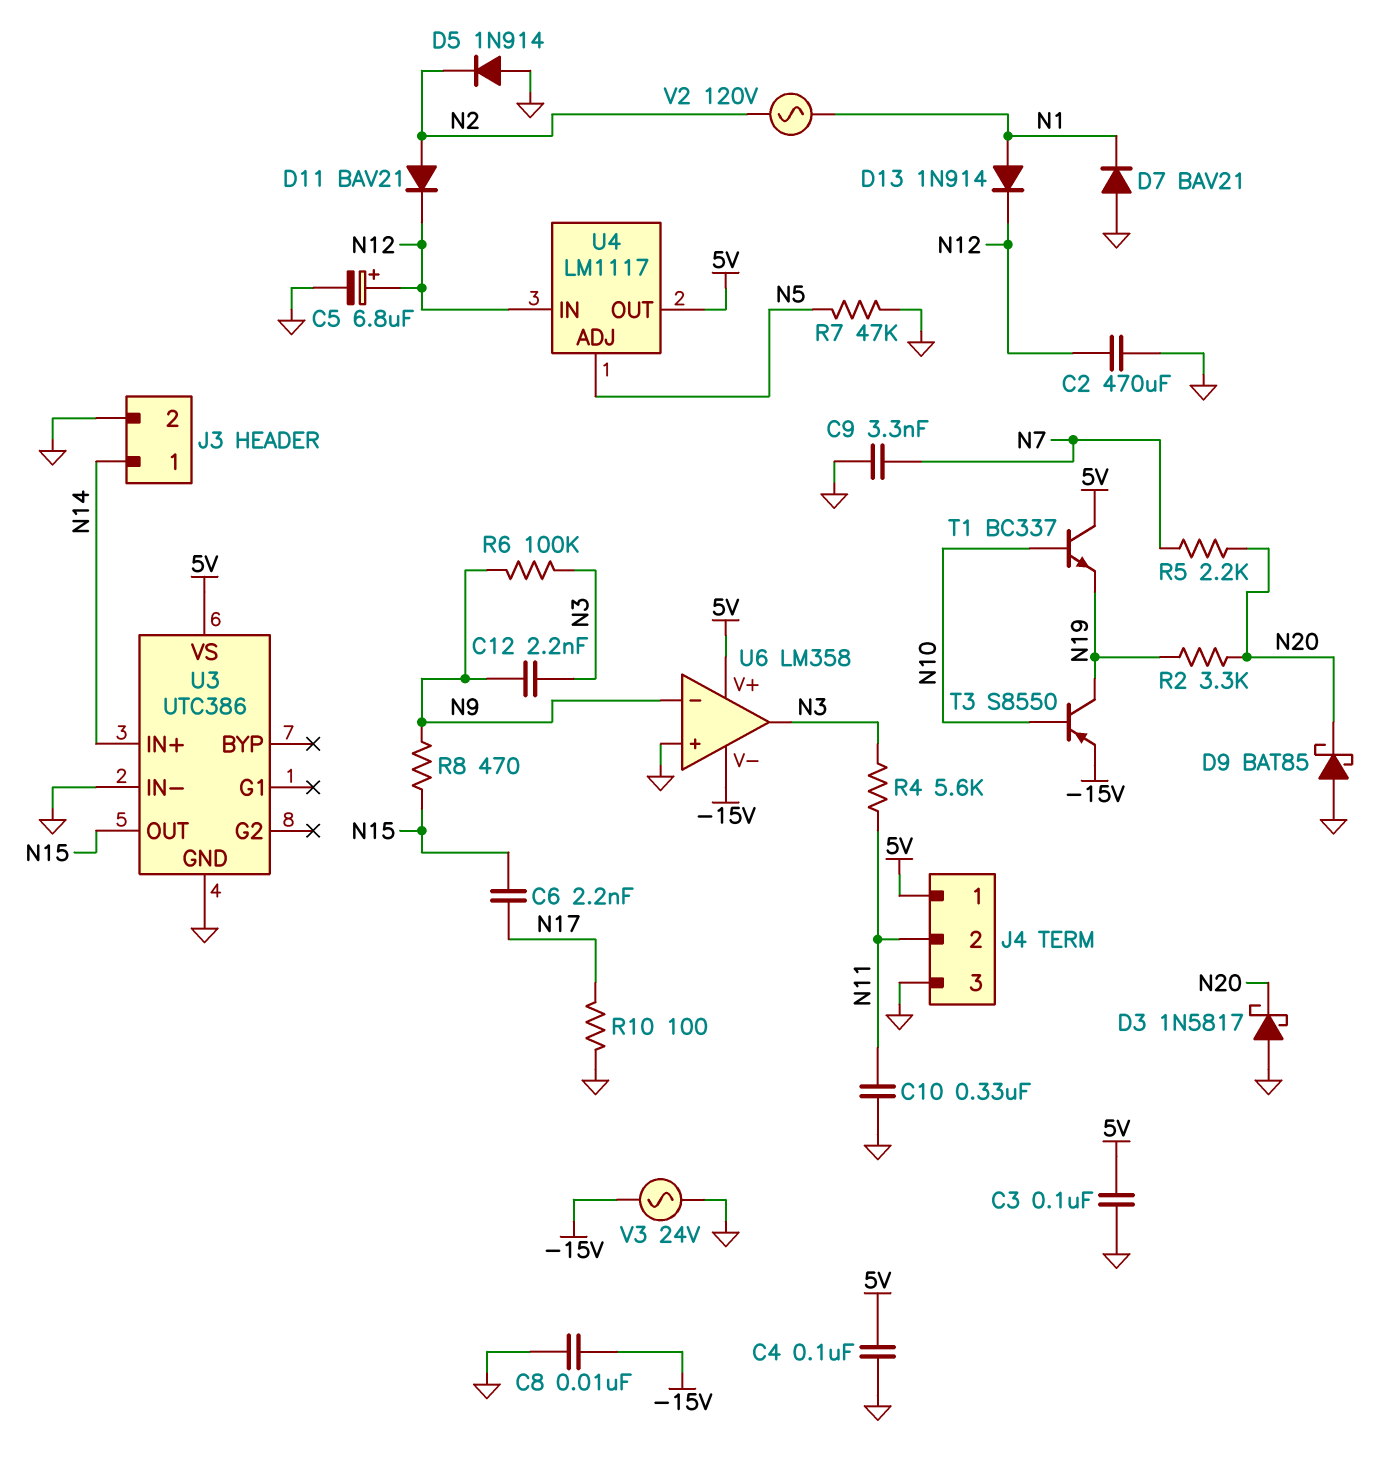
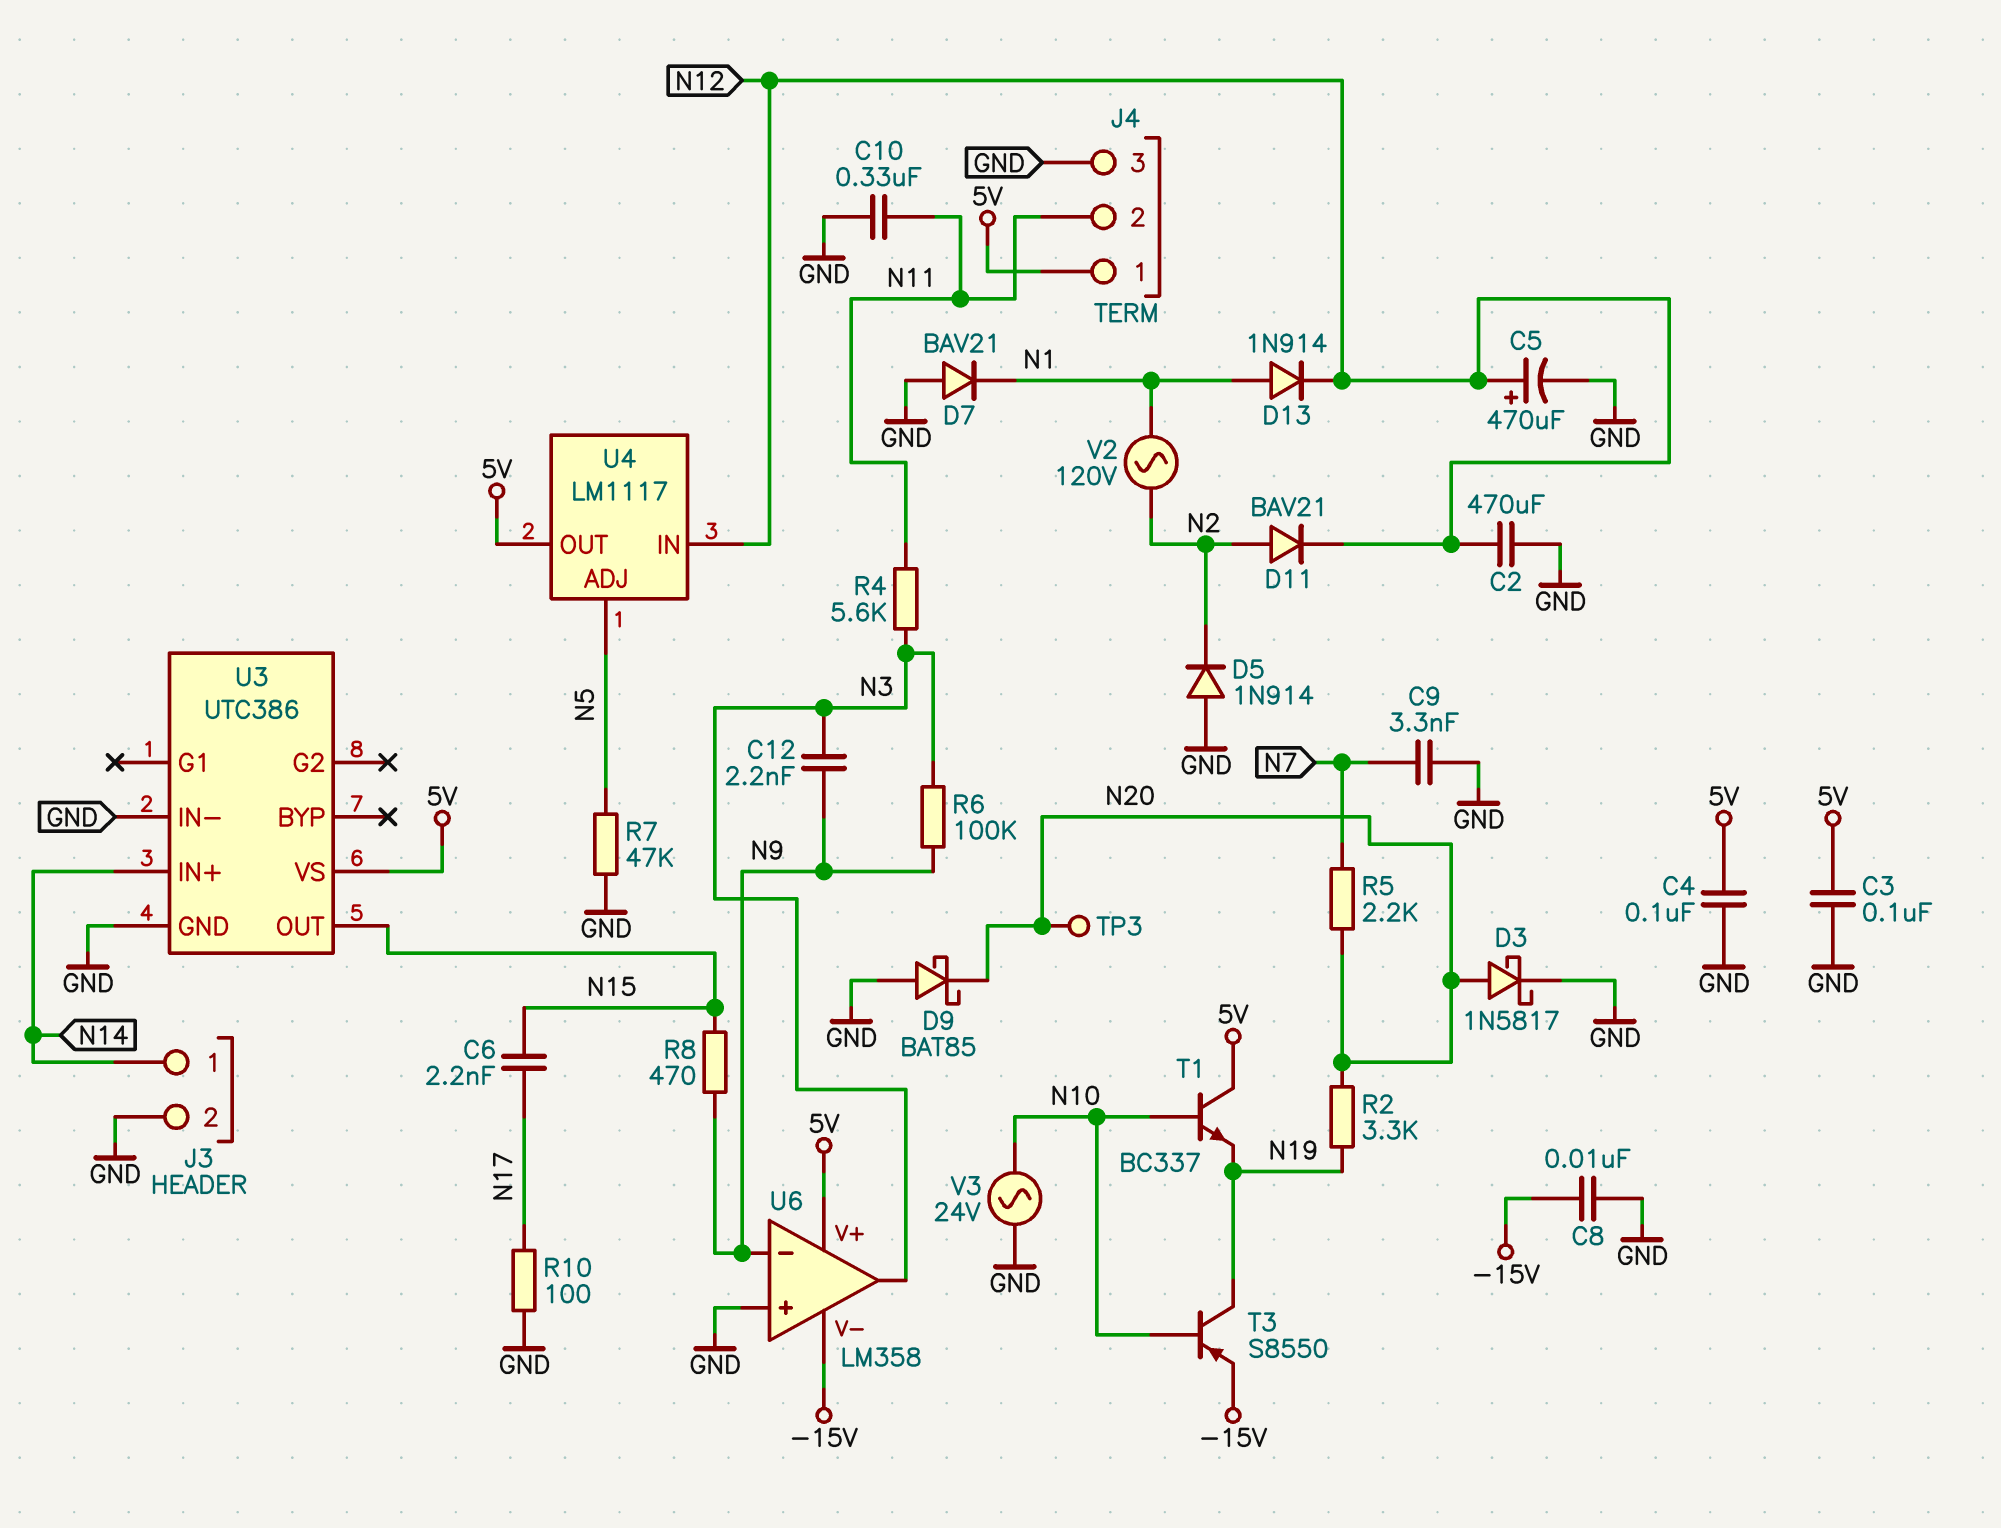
C5: 6.8uF (plus N12, minus GND) -> 470uF (plus N12, minus GND)
D3: schottky 1N5817 (A GND, K N20) -> schottky 1N5817 (A N20, K GND)
TP3: none -> test point (N20)
V3: AC 24V (-15V, GND) -> AC 24V (GND, N10)

